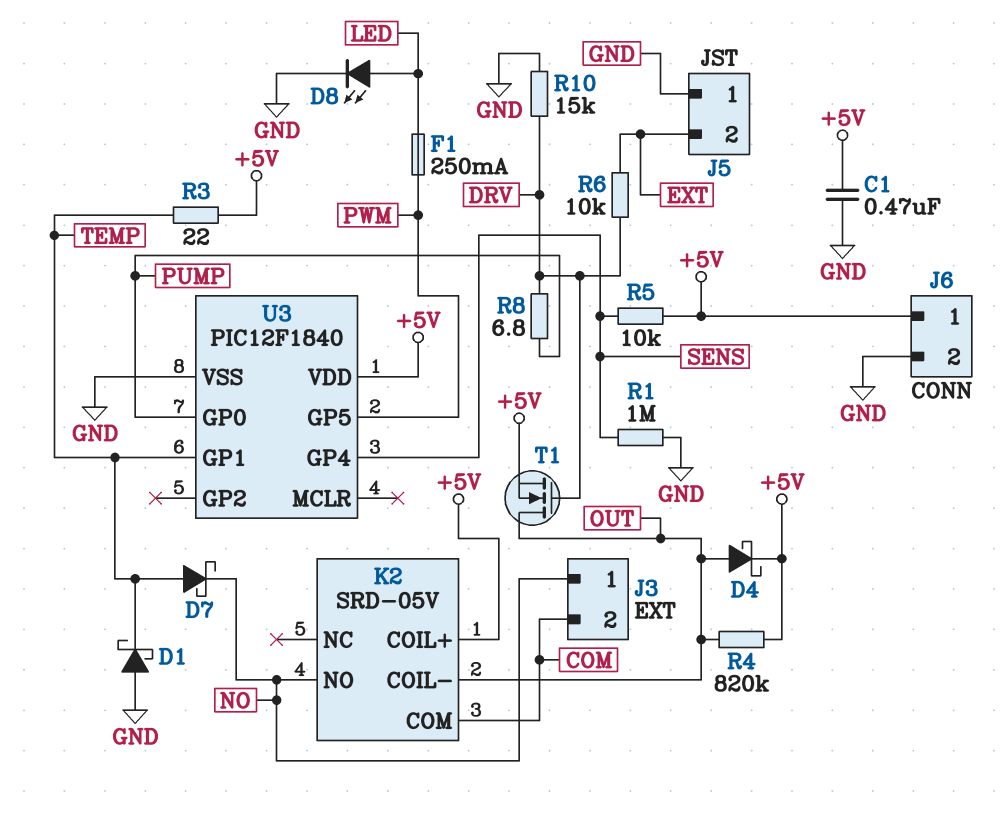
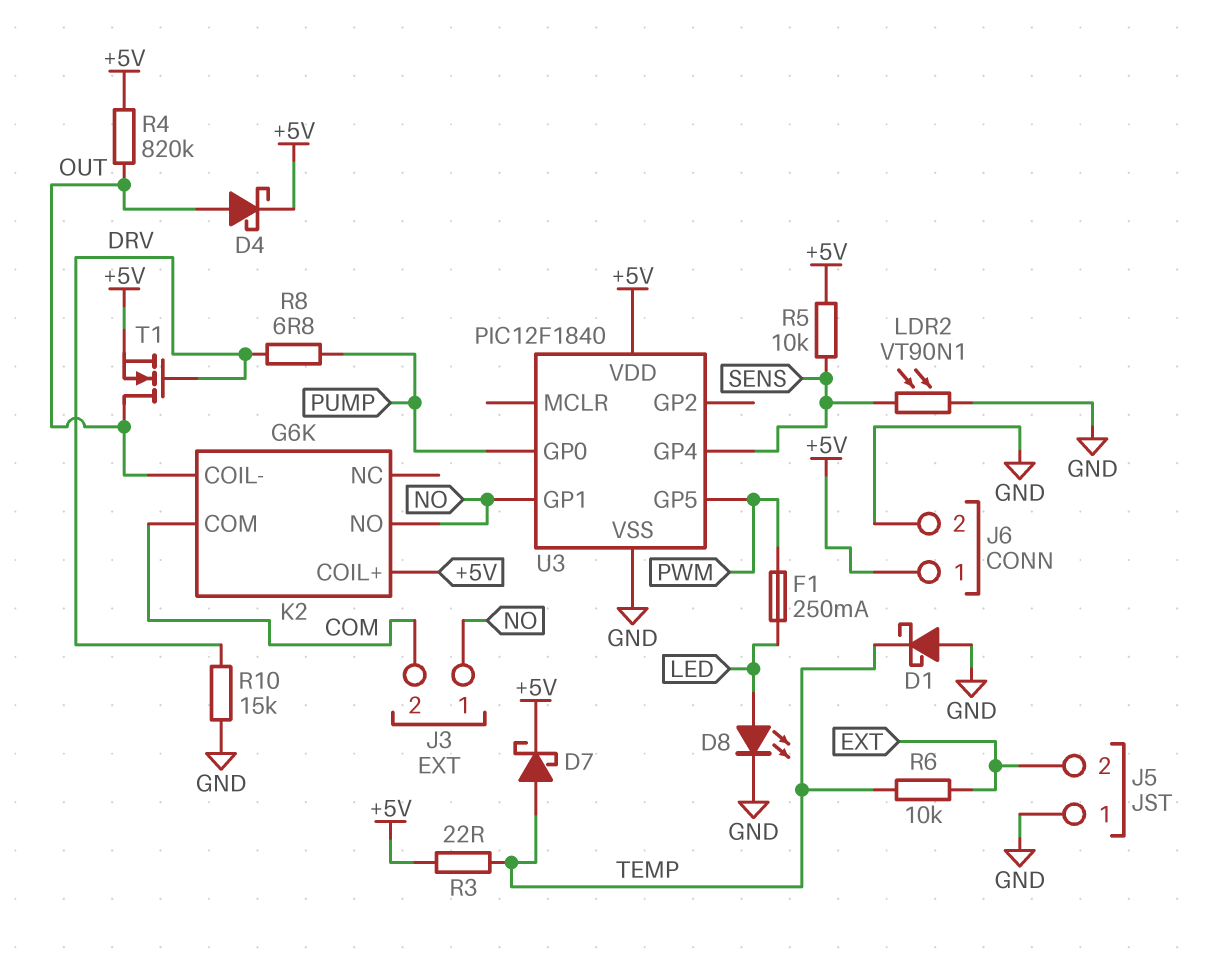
C1: 470nF (+5V, GND) -> none
D7: schottky (A TEMP, K NO) -> schottky (A TEMP, K +5V)
K2: SRD-05V -> G6K
LDR2: none -> VT90N1 (GND, SENS)
R1: 1M (GND, SENS) -> none
R6: 10k (DRV, EXT) -> 10k (EXT, TEMP)
U3 pin GP1: TEMP -> NO

